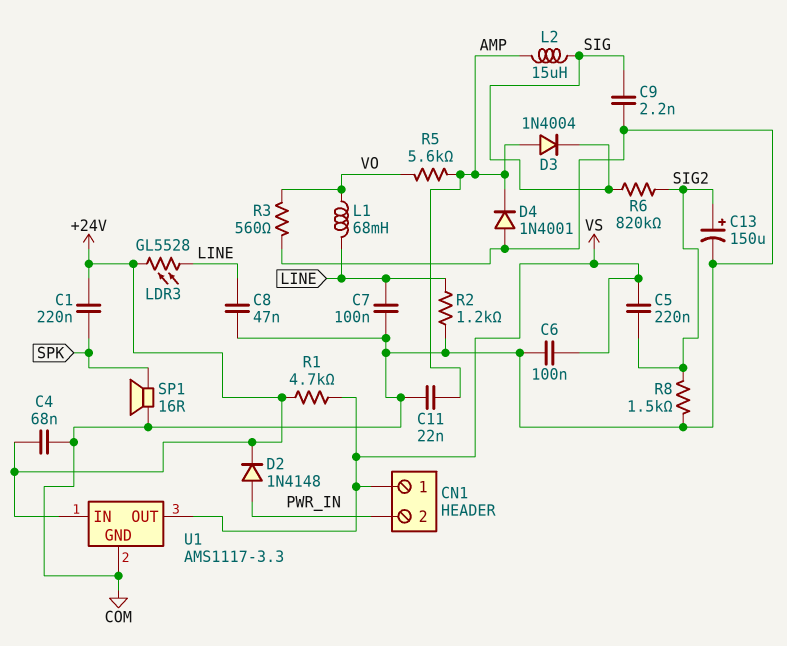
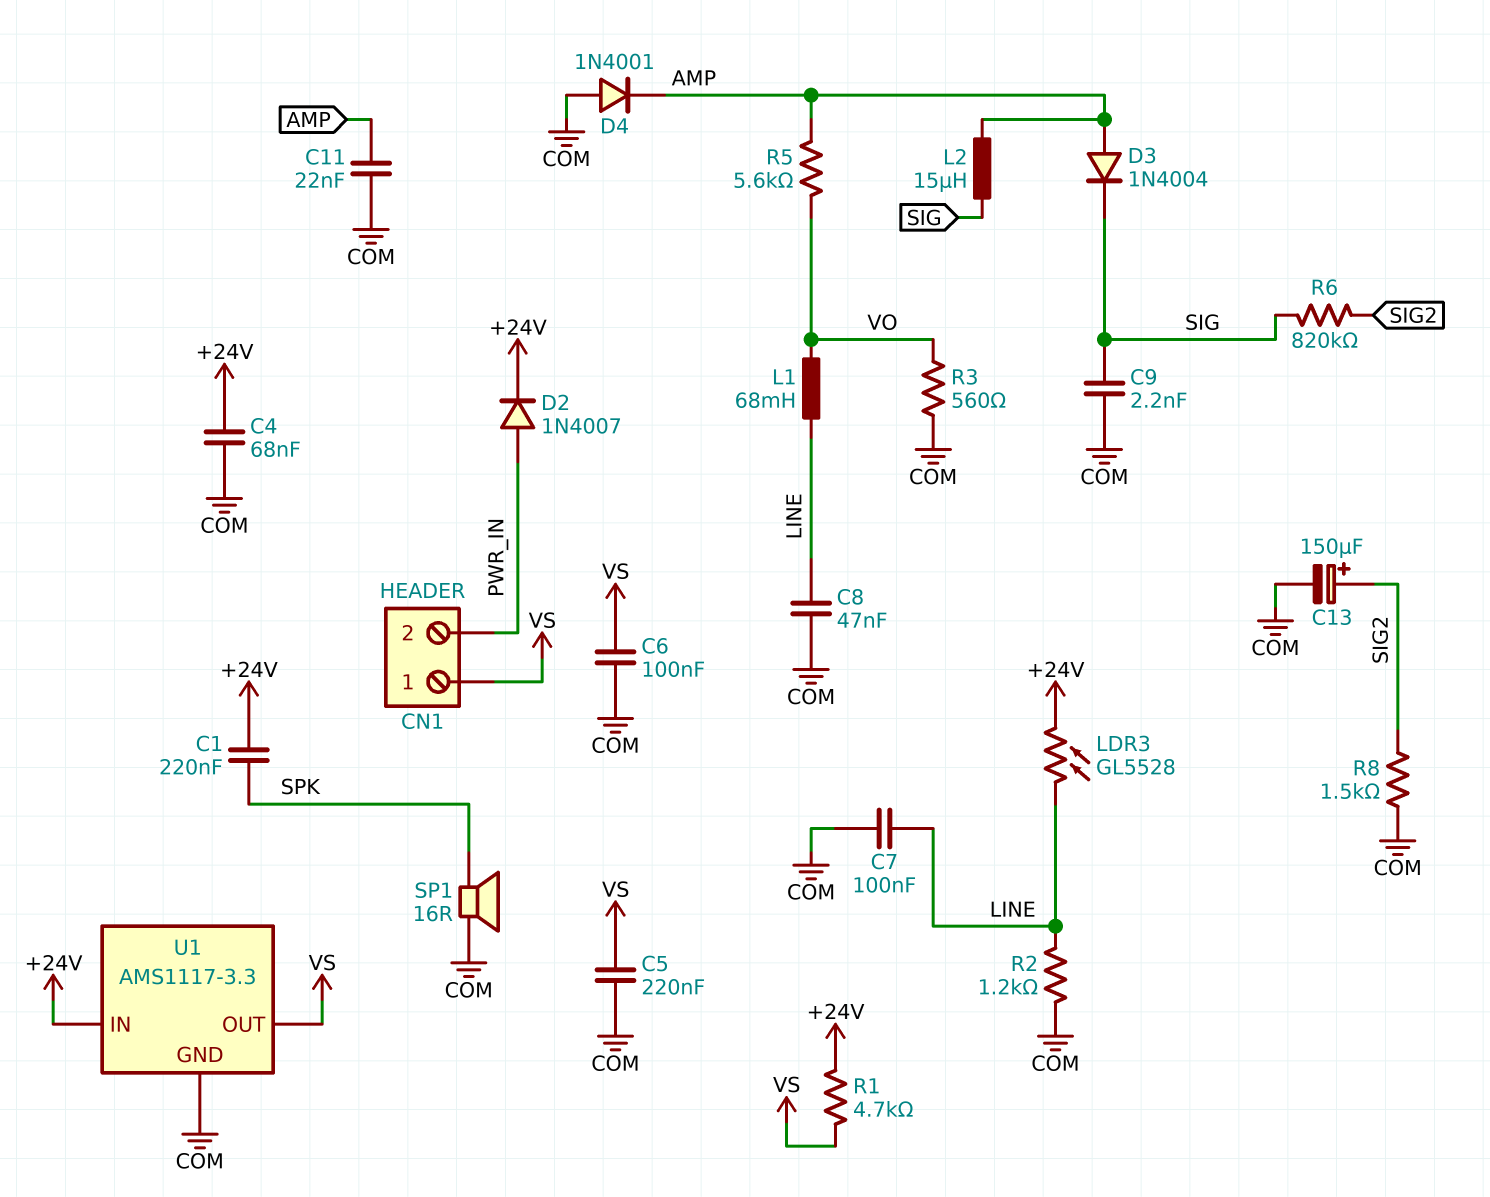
C5: 220nF (SIG2, VS) -> 220nF (COM, VS)
D2: diode 1N4148 (A PWR_IN, K +24V) -> diode 1N4007 (A PWR_IN, K +24V)

